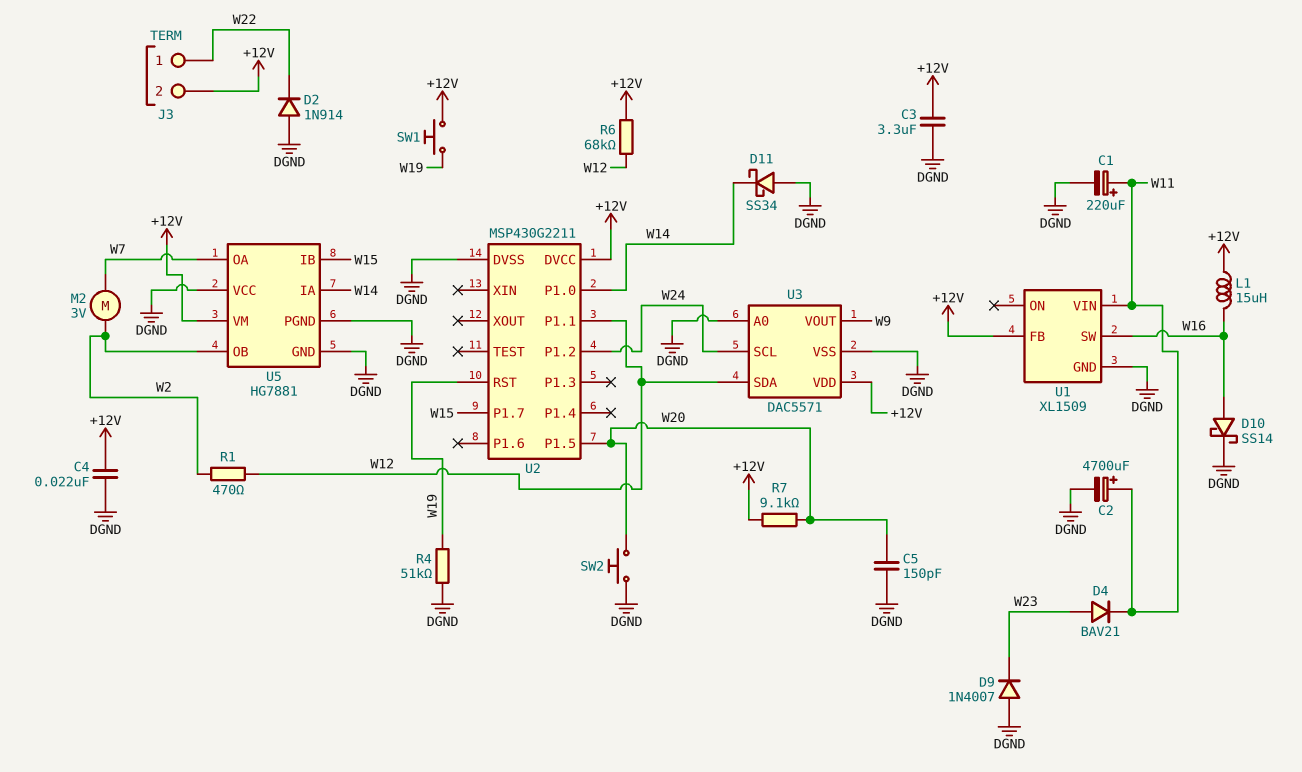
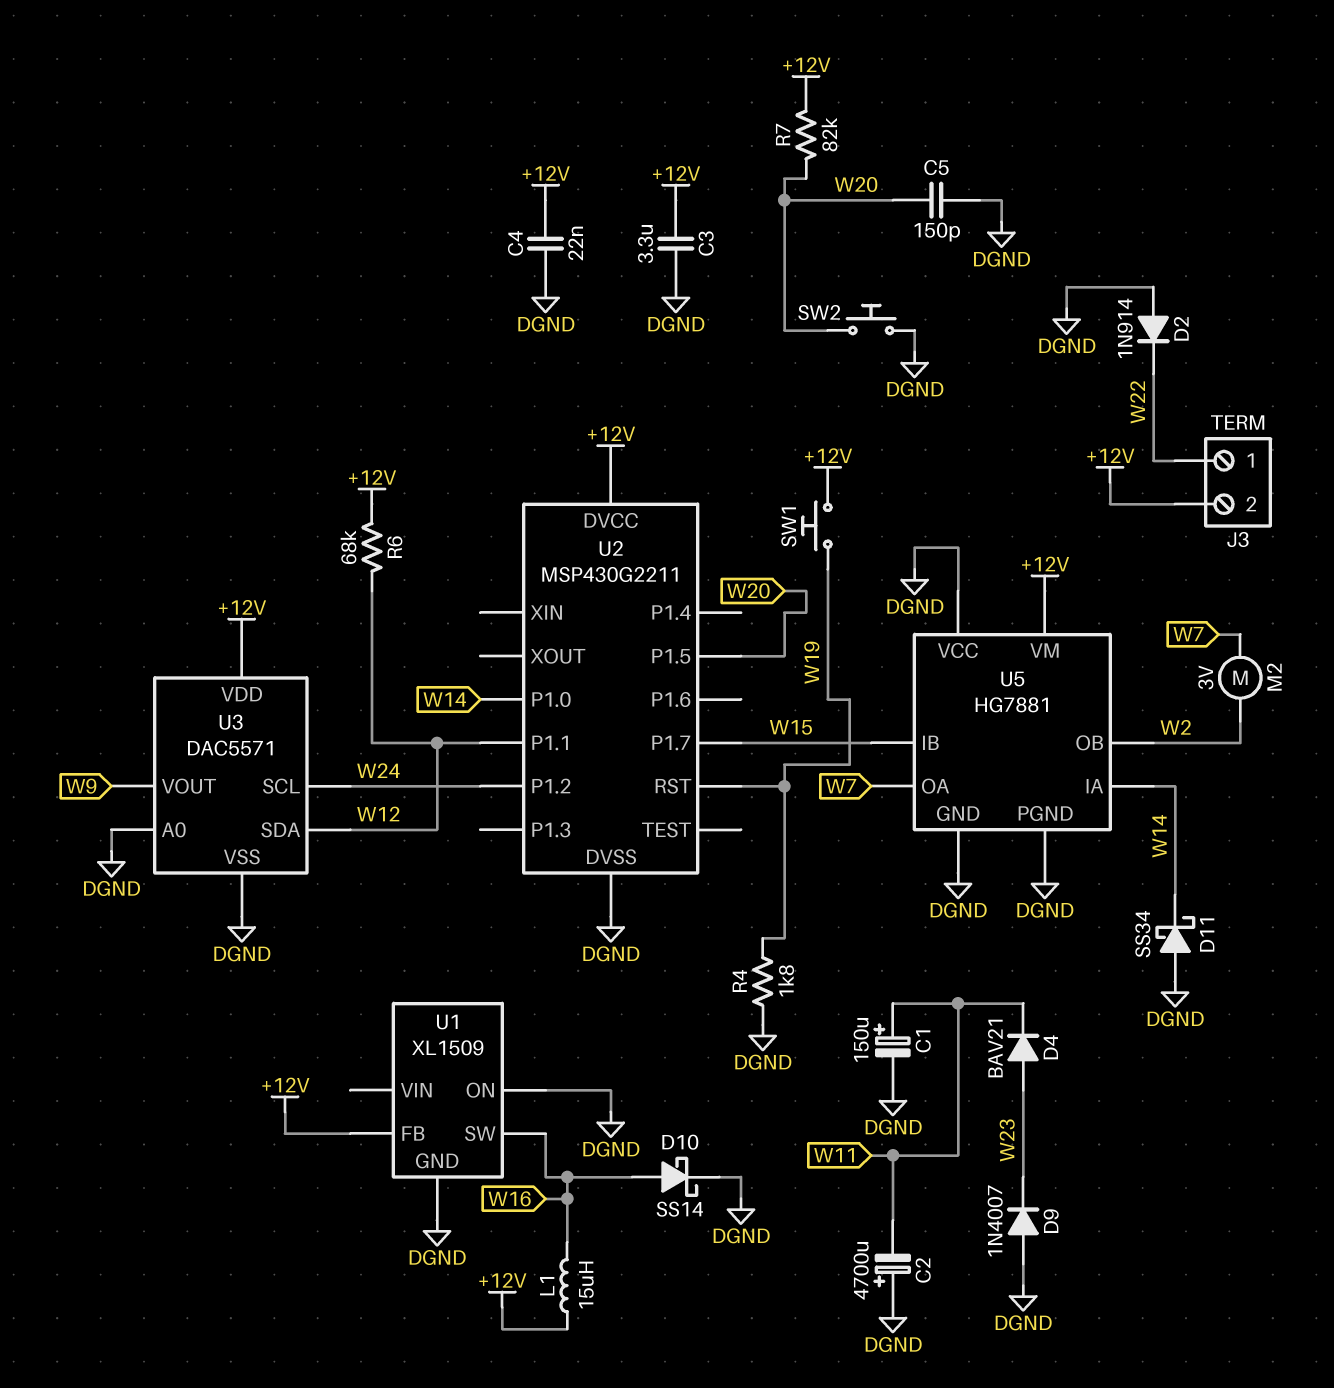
C1: 220uF (plus W11, minus DGND) -> 150uF (plus W11, minus DGND)
C2: 4700uF (plus W11, minus DGND) -> 4700uF (plus DGND, minus W11)
R1: 470 (W2, W12) -> none
R4: 51k (DGND, W19) -> 1.8k (DGND, W19)
R7: 9.1k (+12V, W20) -> 82k (+12V, W20)
U1 pin ON: none -> DGND
U1 pin VIN: W11 -> none

